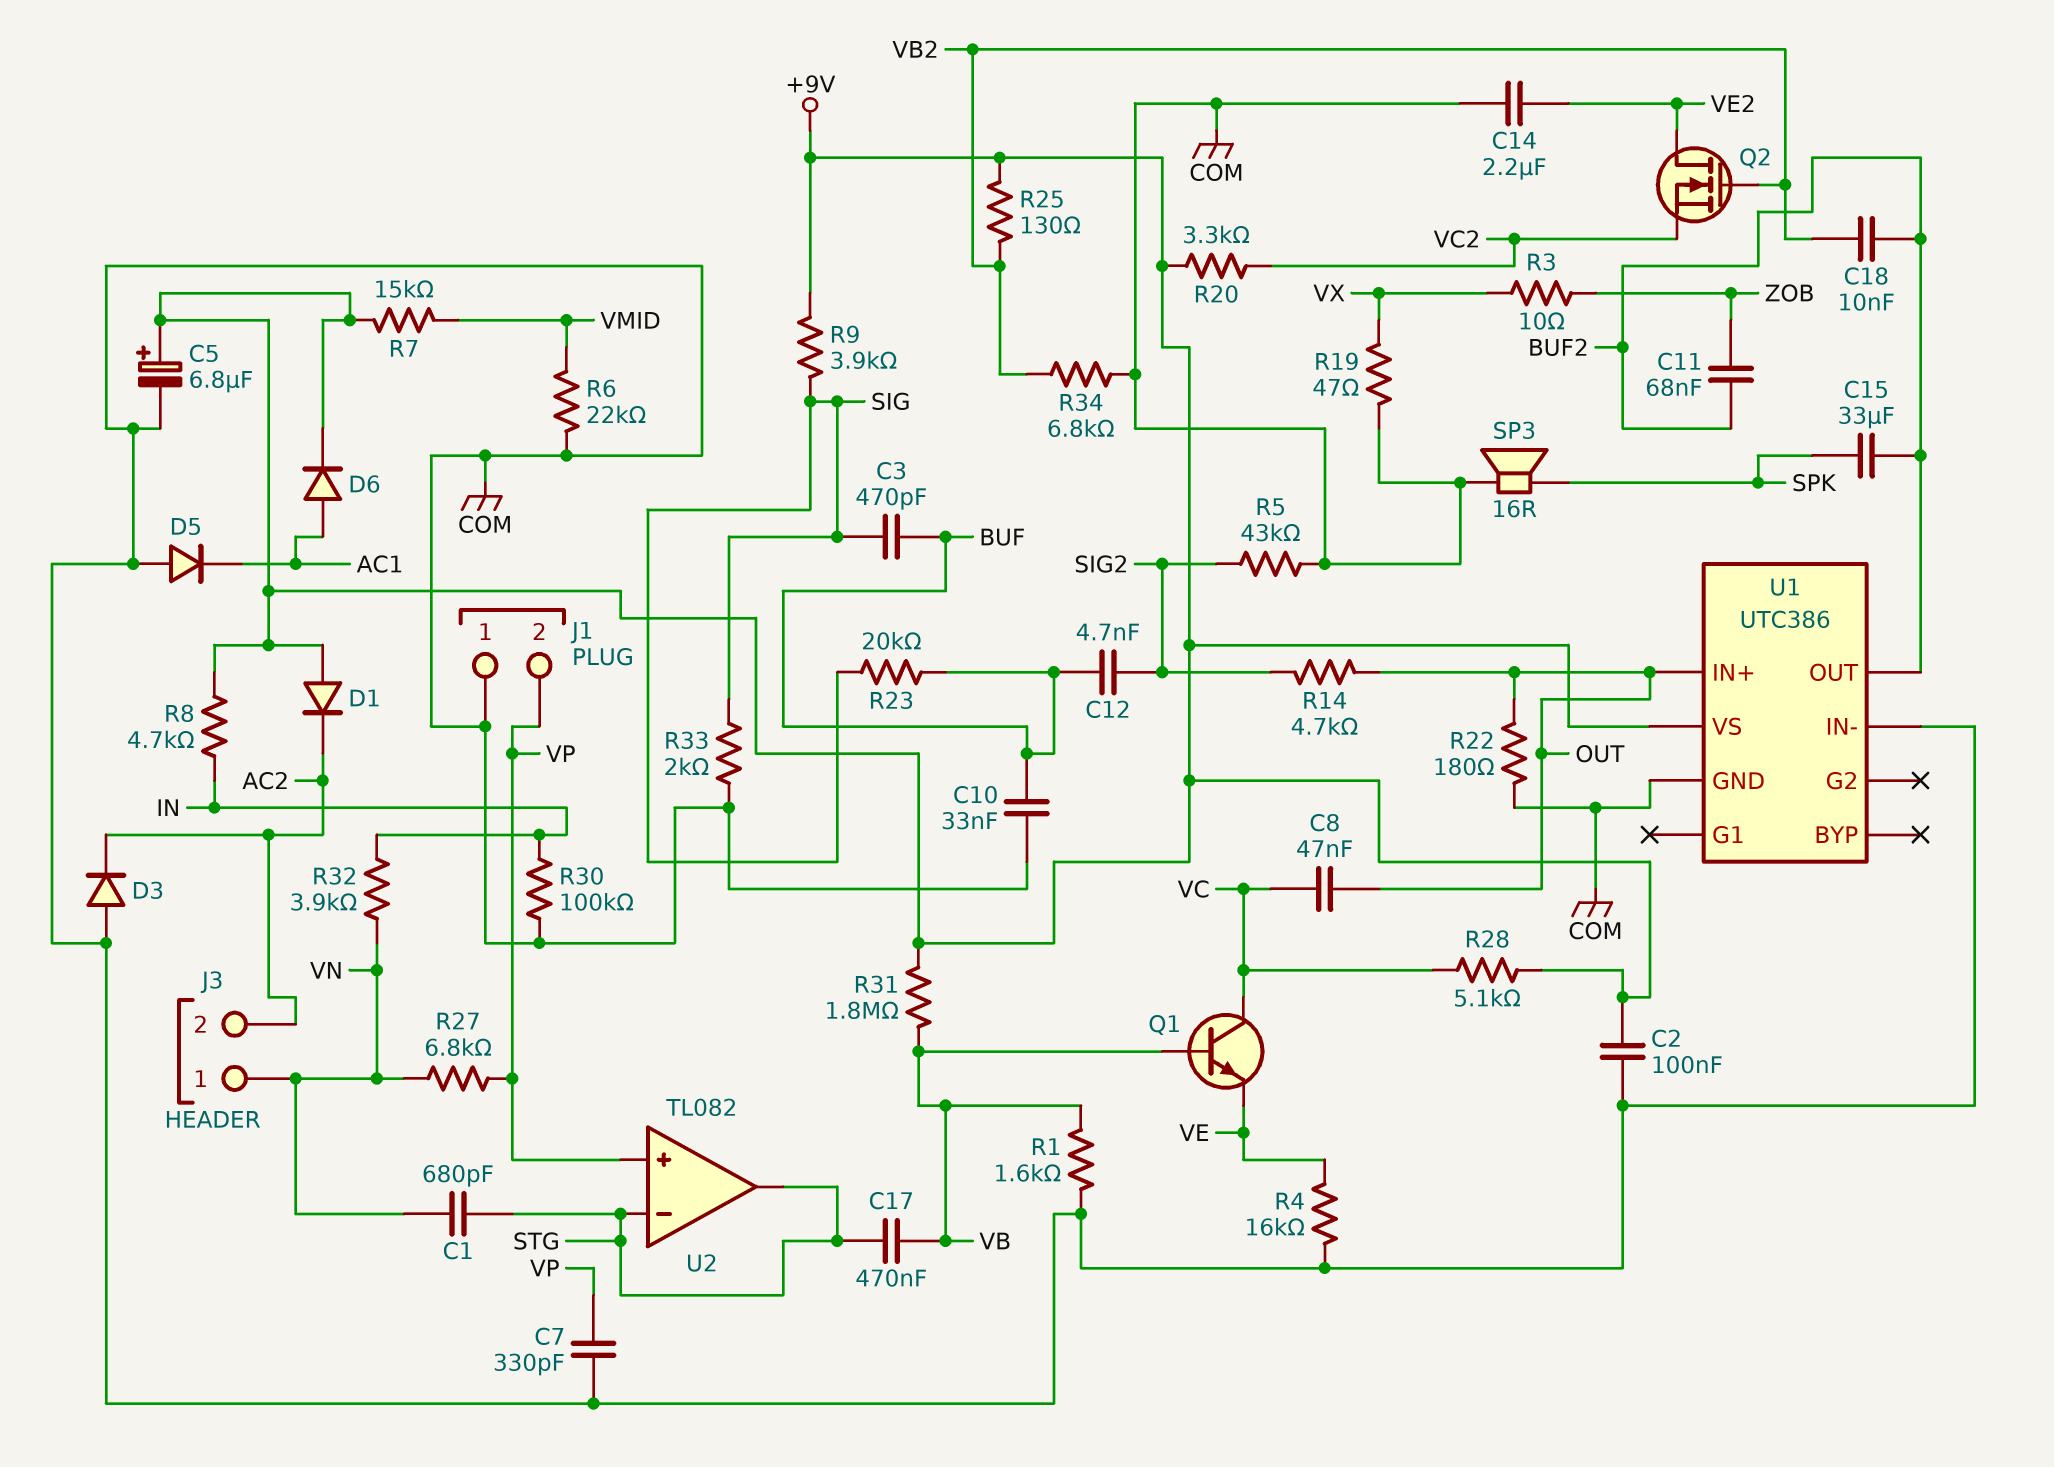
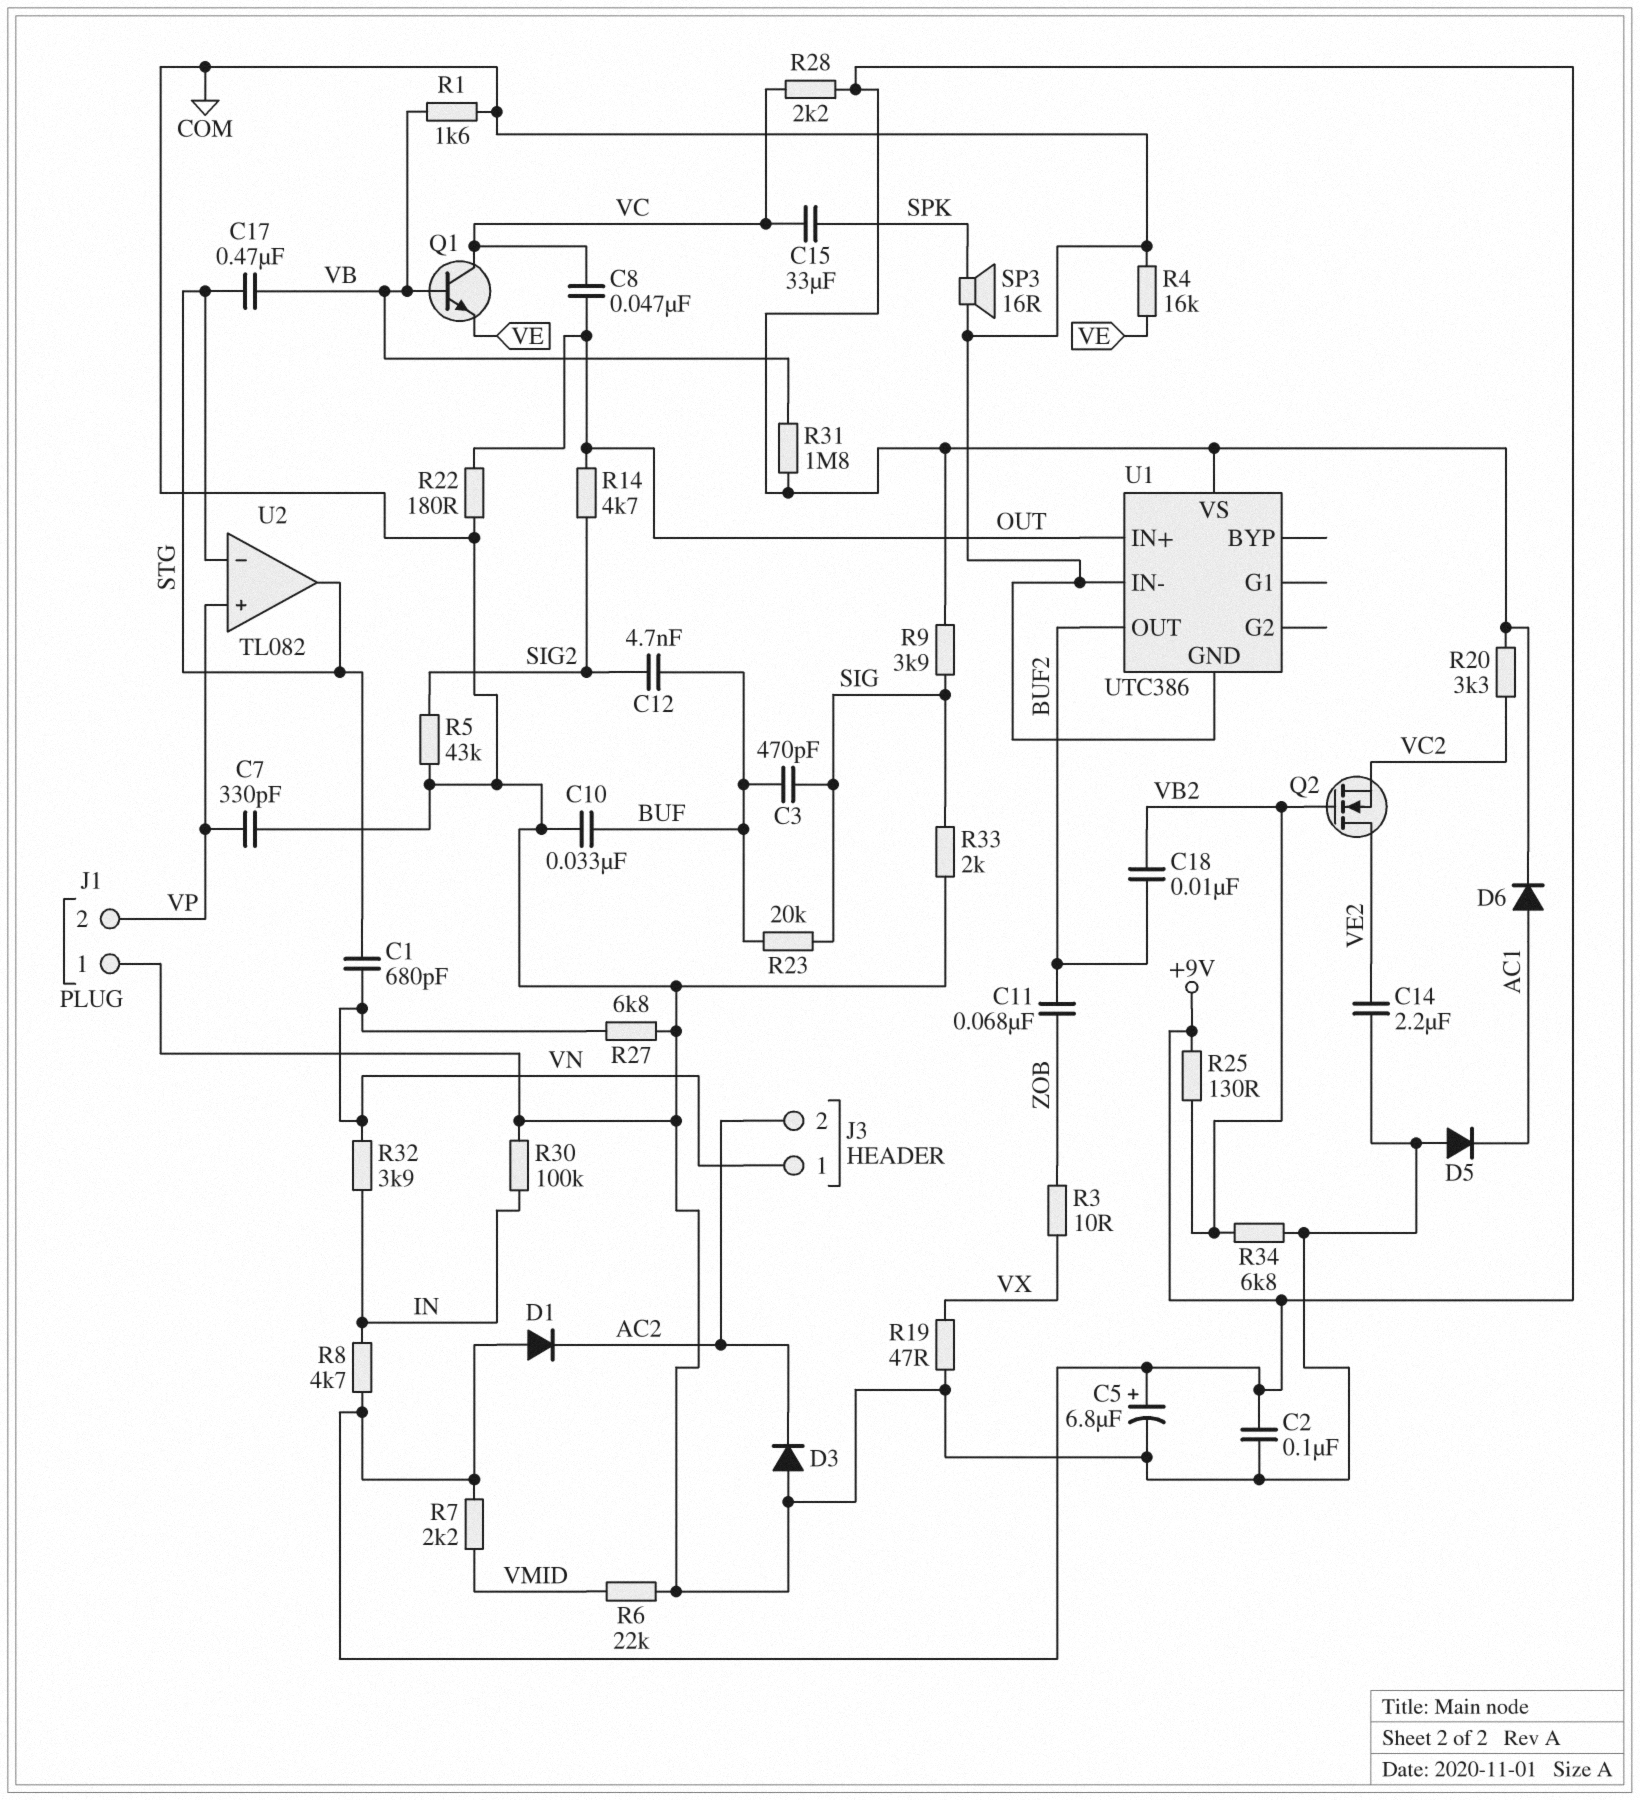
C15: 33uF (BUF2, SPK) -> 33uF (SPK, VC)
R7: 15k (+9V, VMID) -> 2.2k (+9V, VMID)
R27: 6.8k (VN, VP) -> 6.8k (COM, VN)
R28: 5.1k (+9V, VC) -> 2.2k (+9V, VC)

